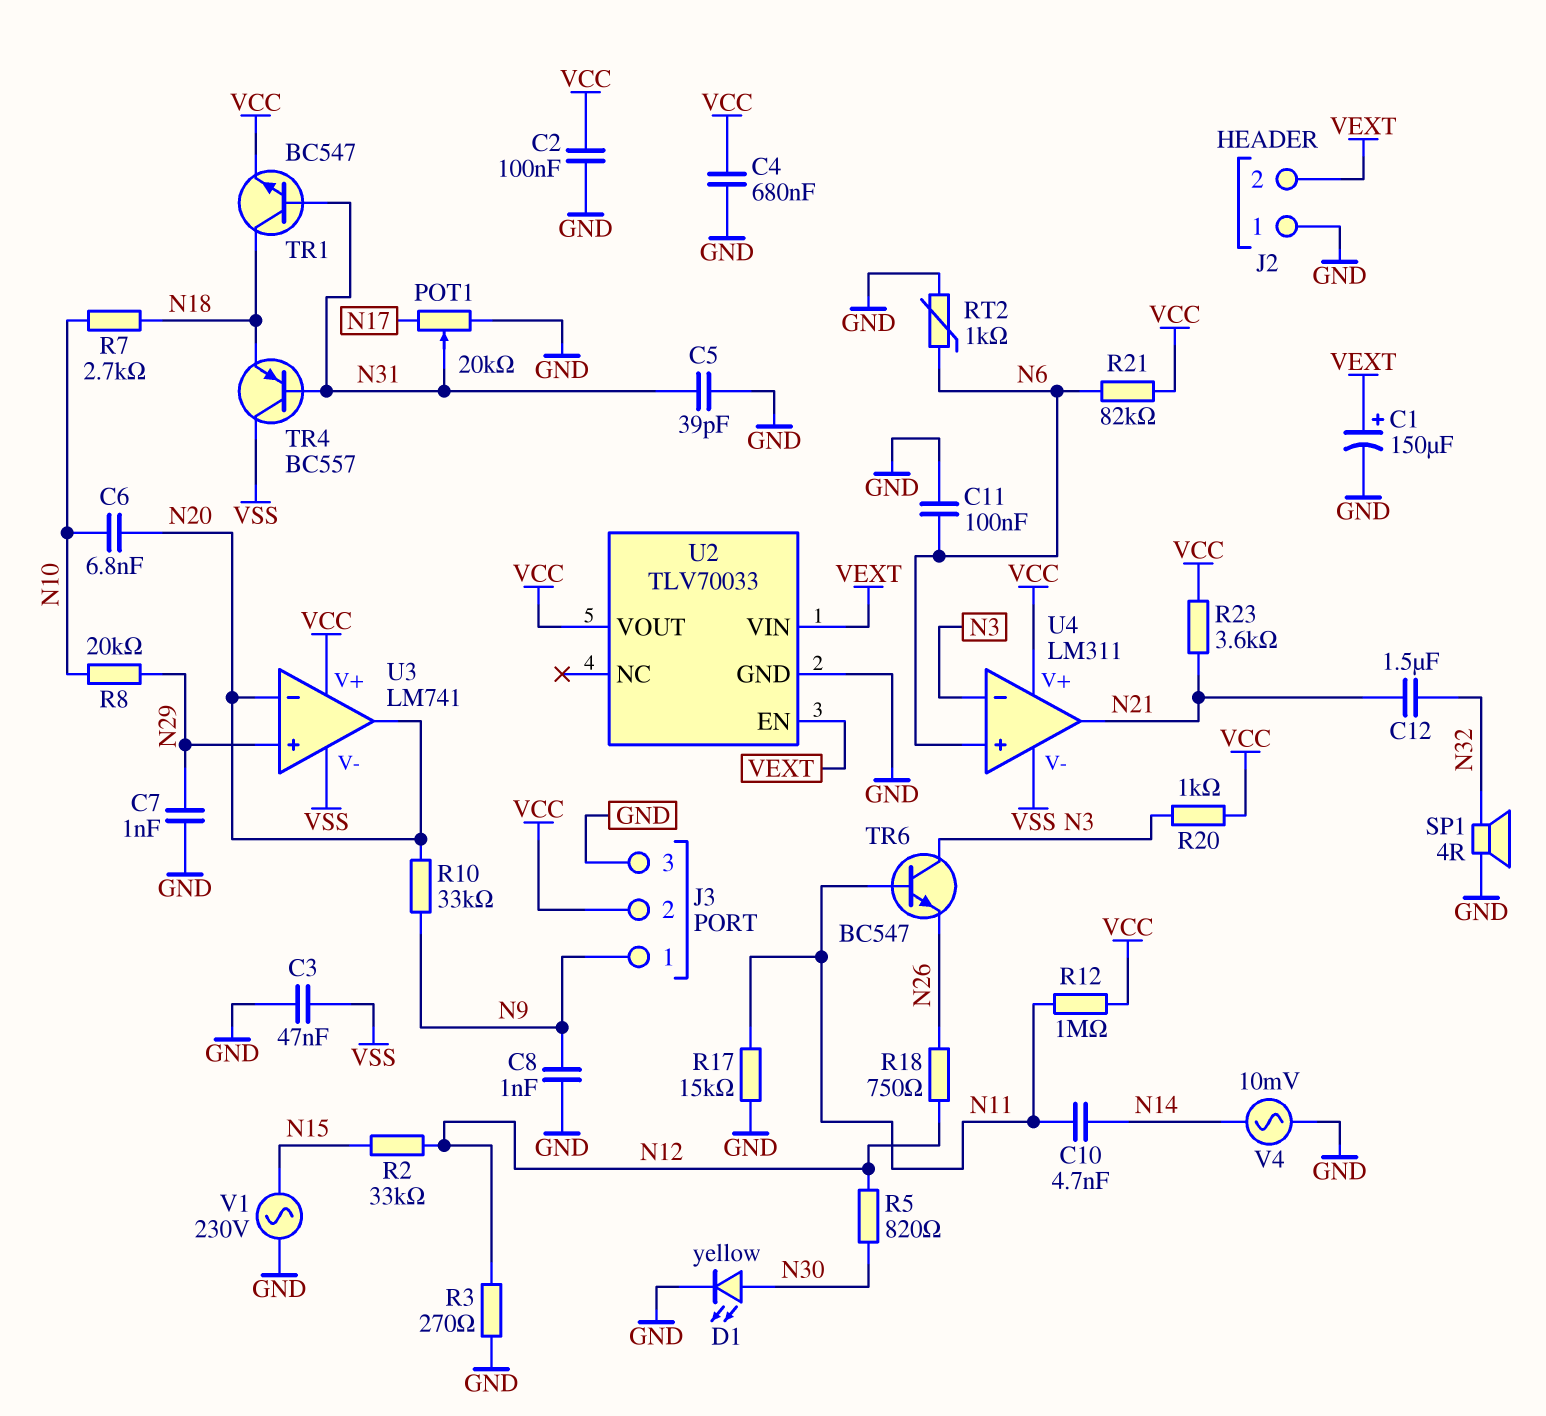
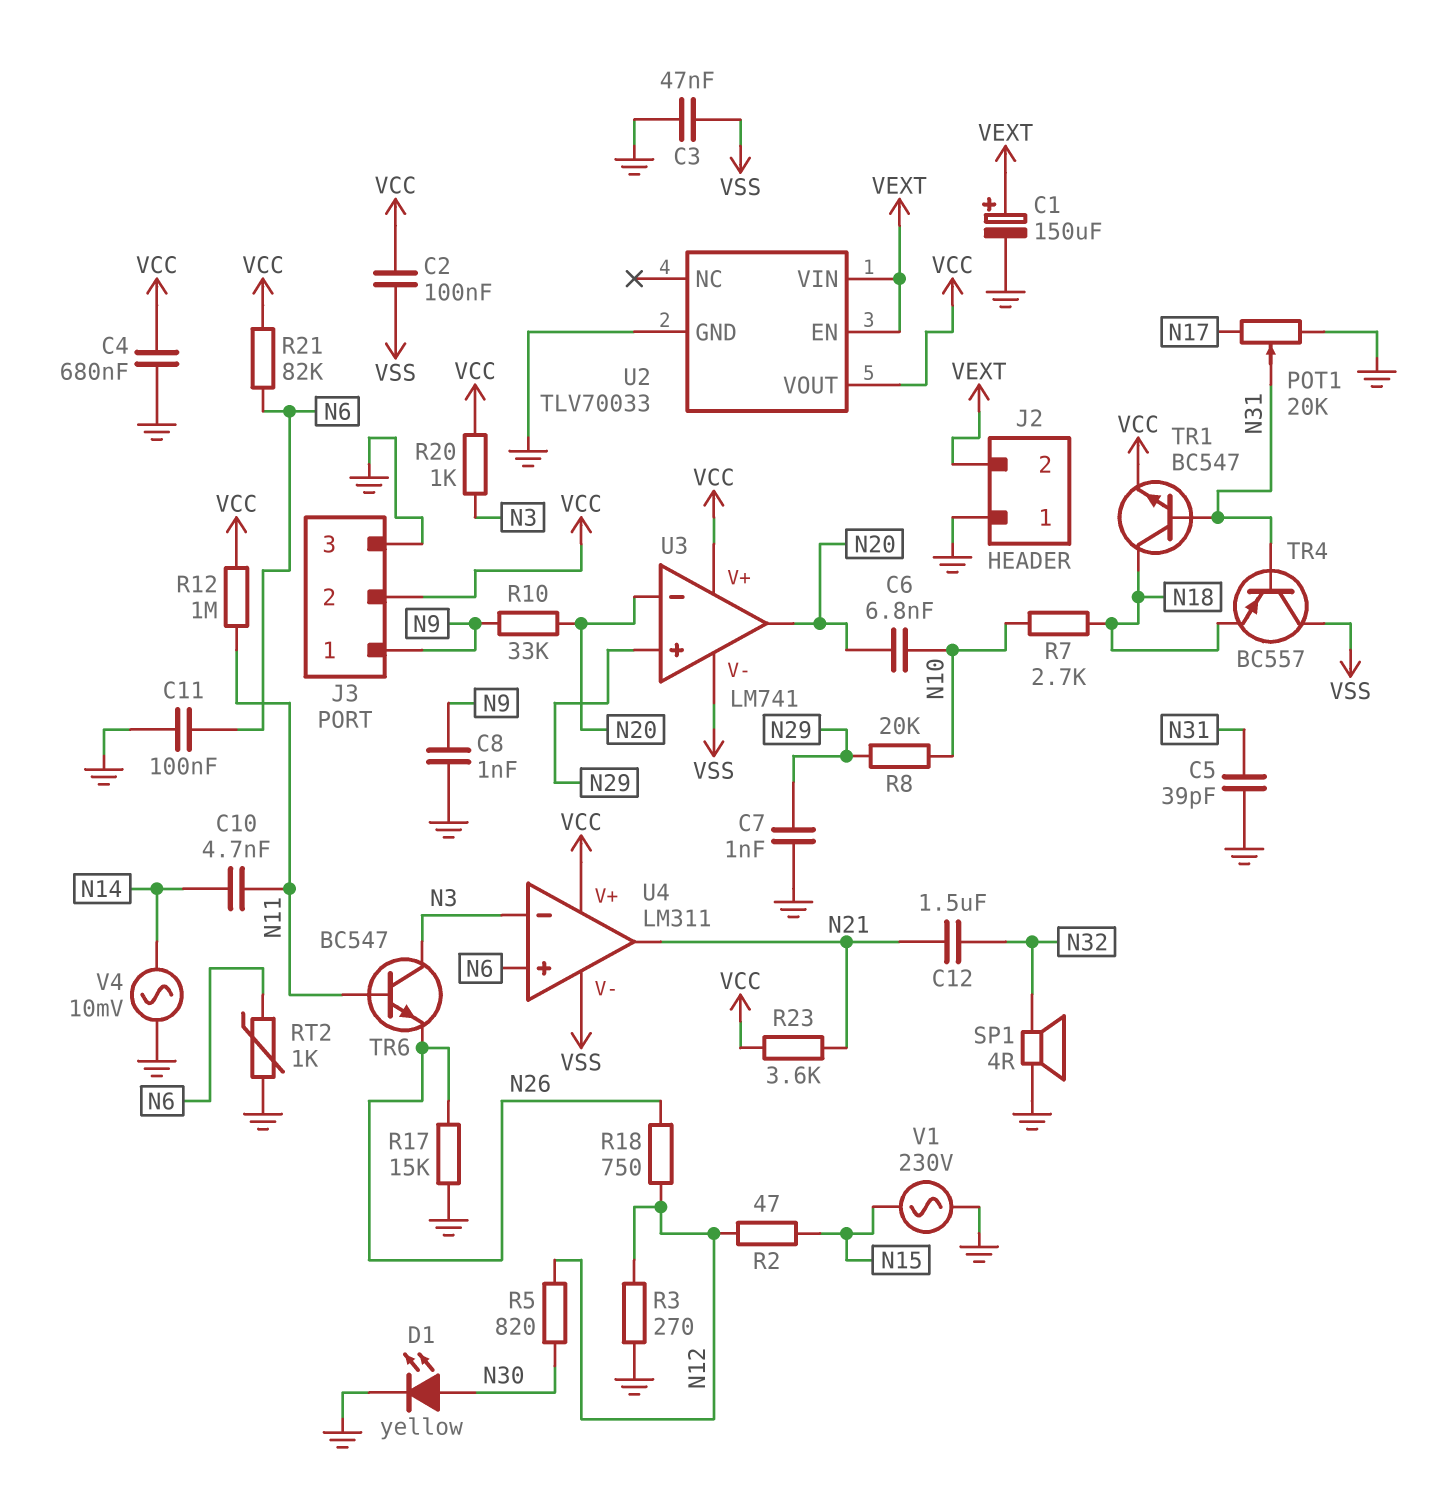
C2: 100nF (GND, VCC) -> 100nF (VCC, VSS)
R2: 33k (N12, N15) -> 47 (N12, N15)
R17: 15k (GND, N11) -> 15k (GND, N26)

